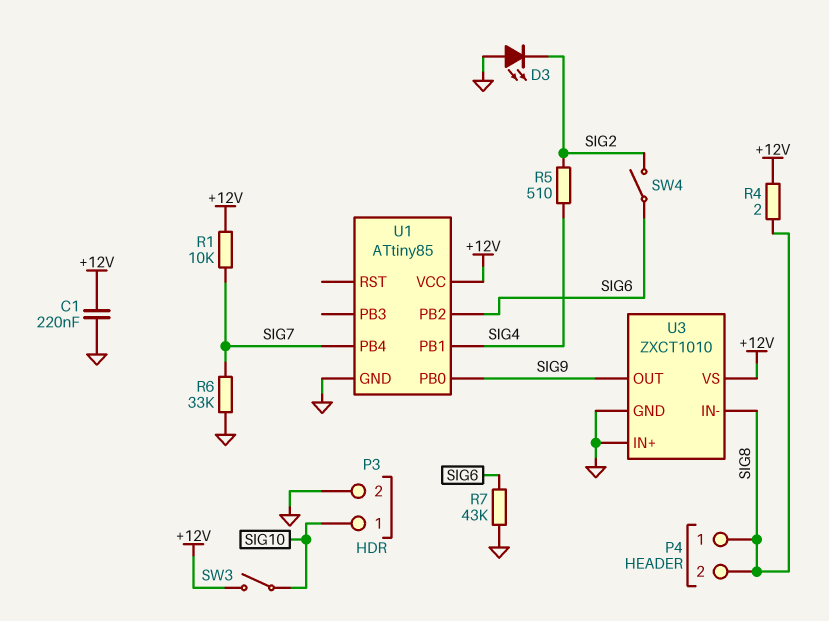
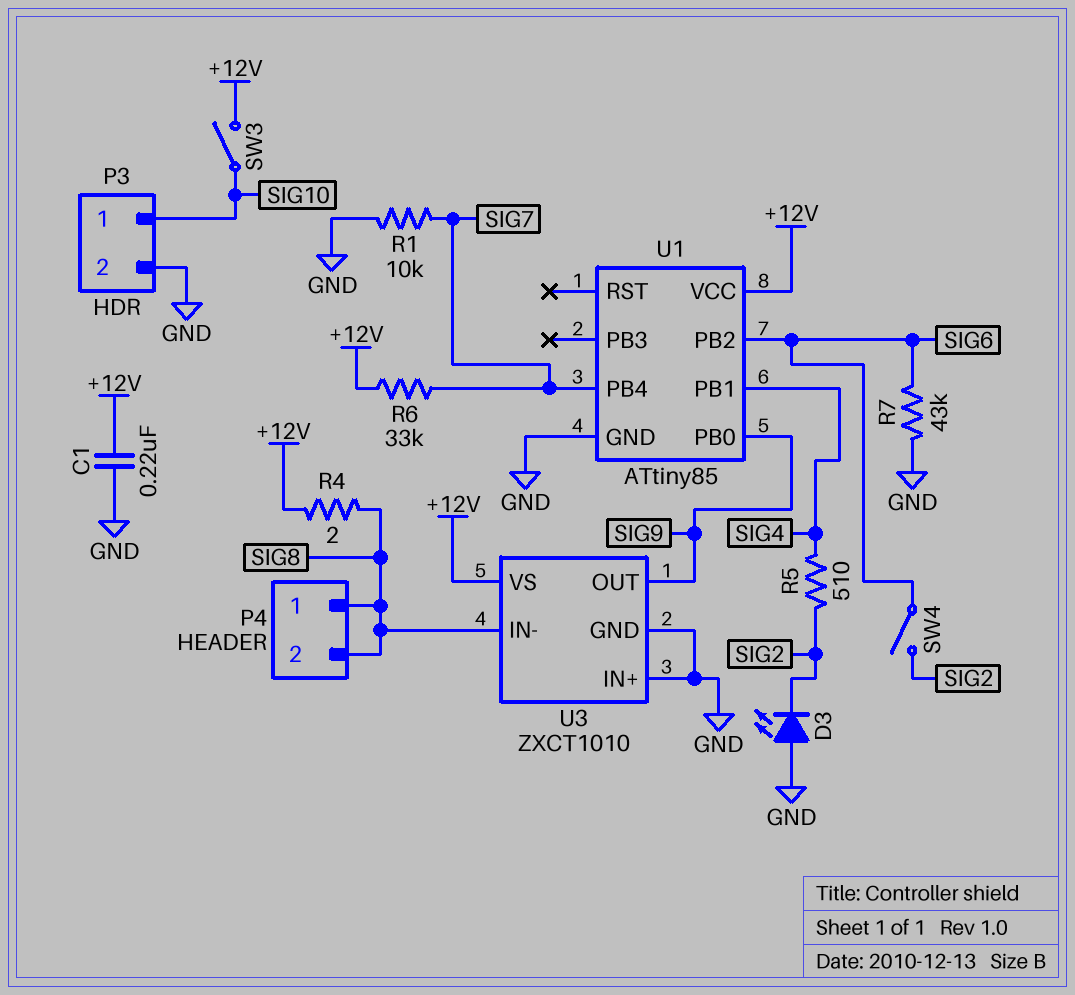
R1: 10k (+12V, SIG7) -> 10k (GND, SIG7)
R6: 33k (GND, SIG7) -> 33k (+12V, SIG7)

